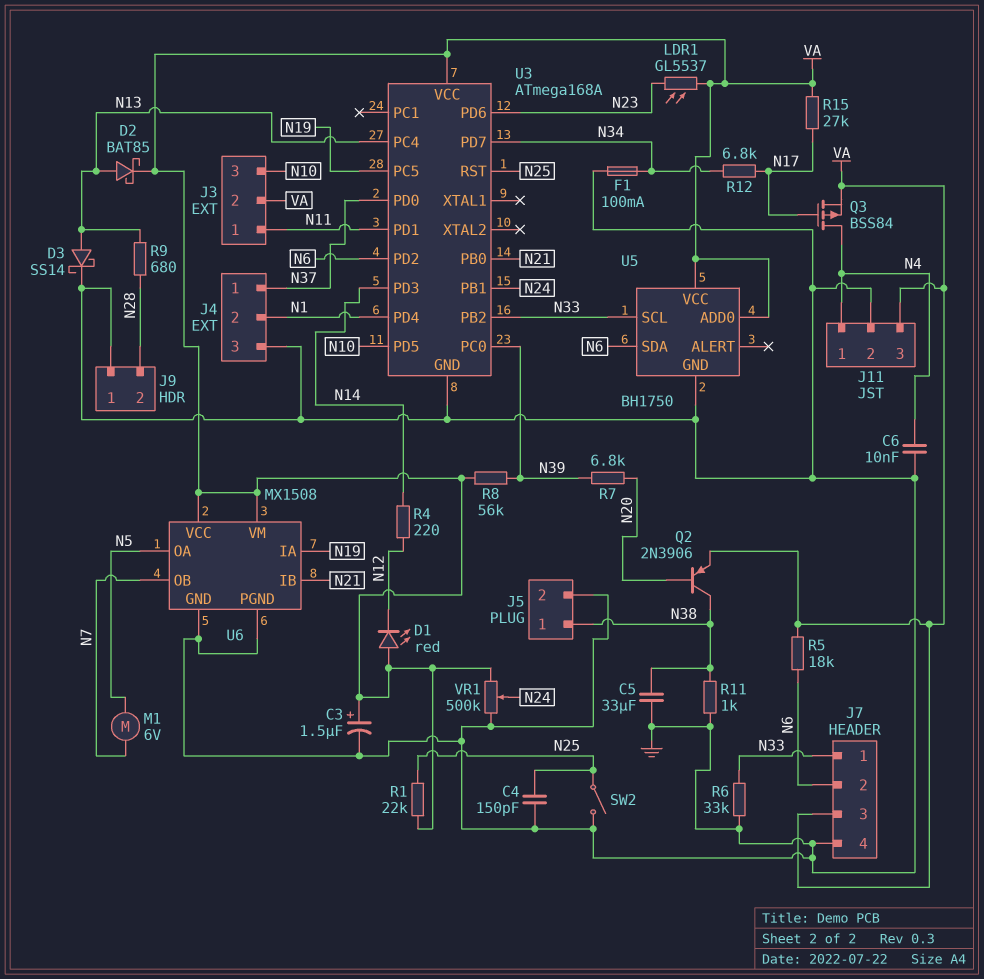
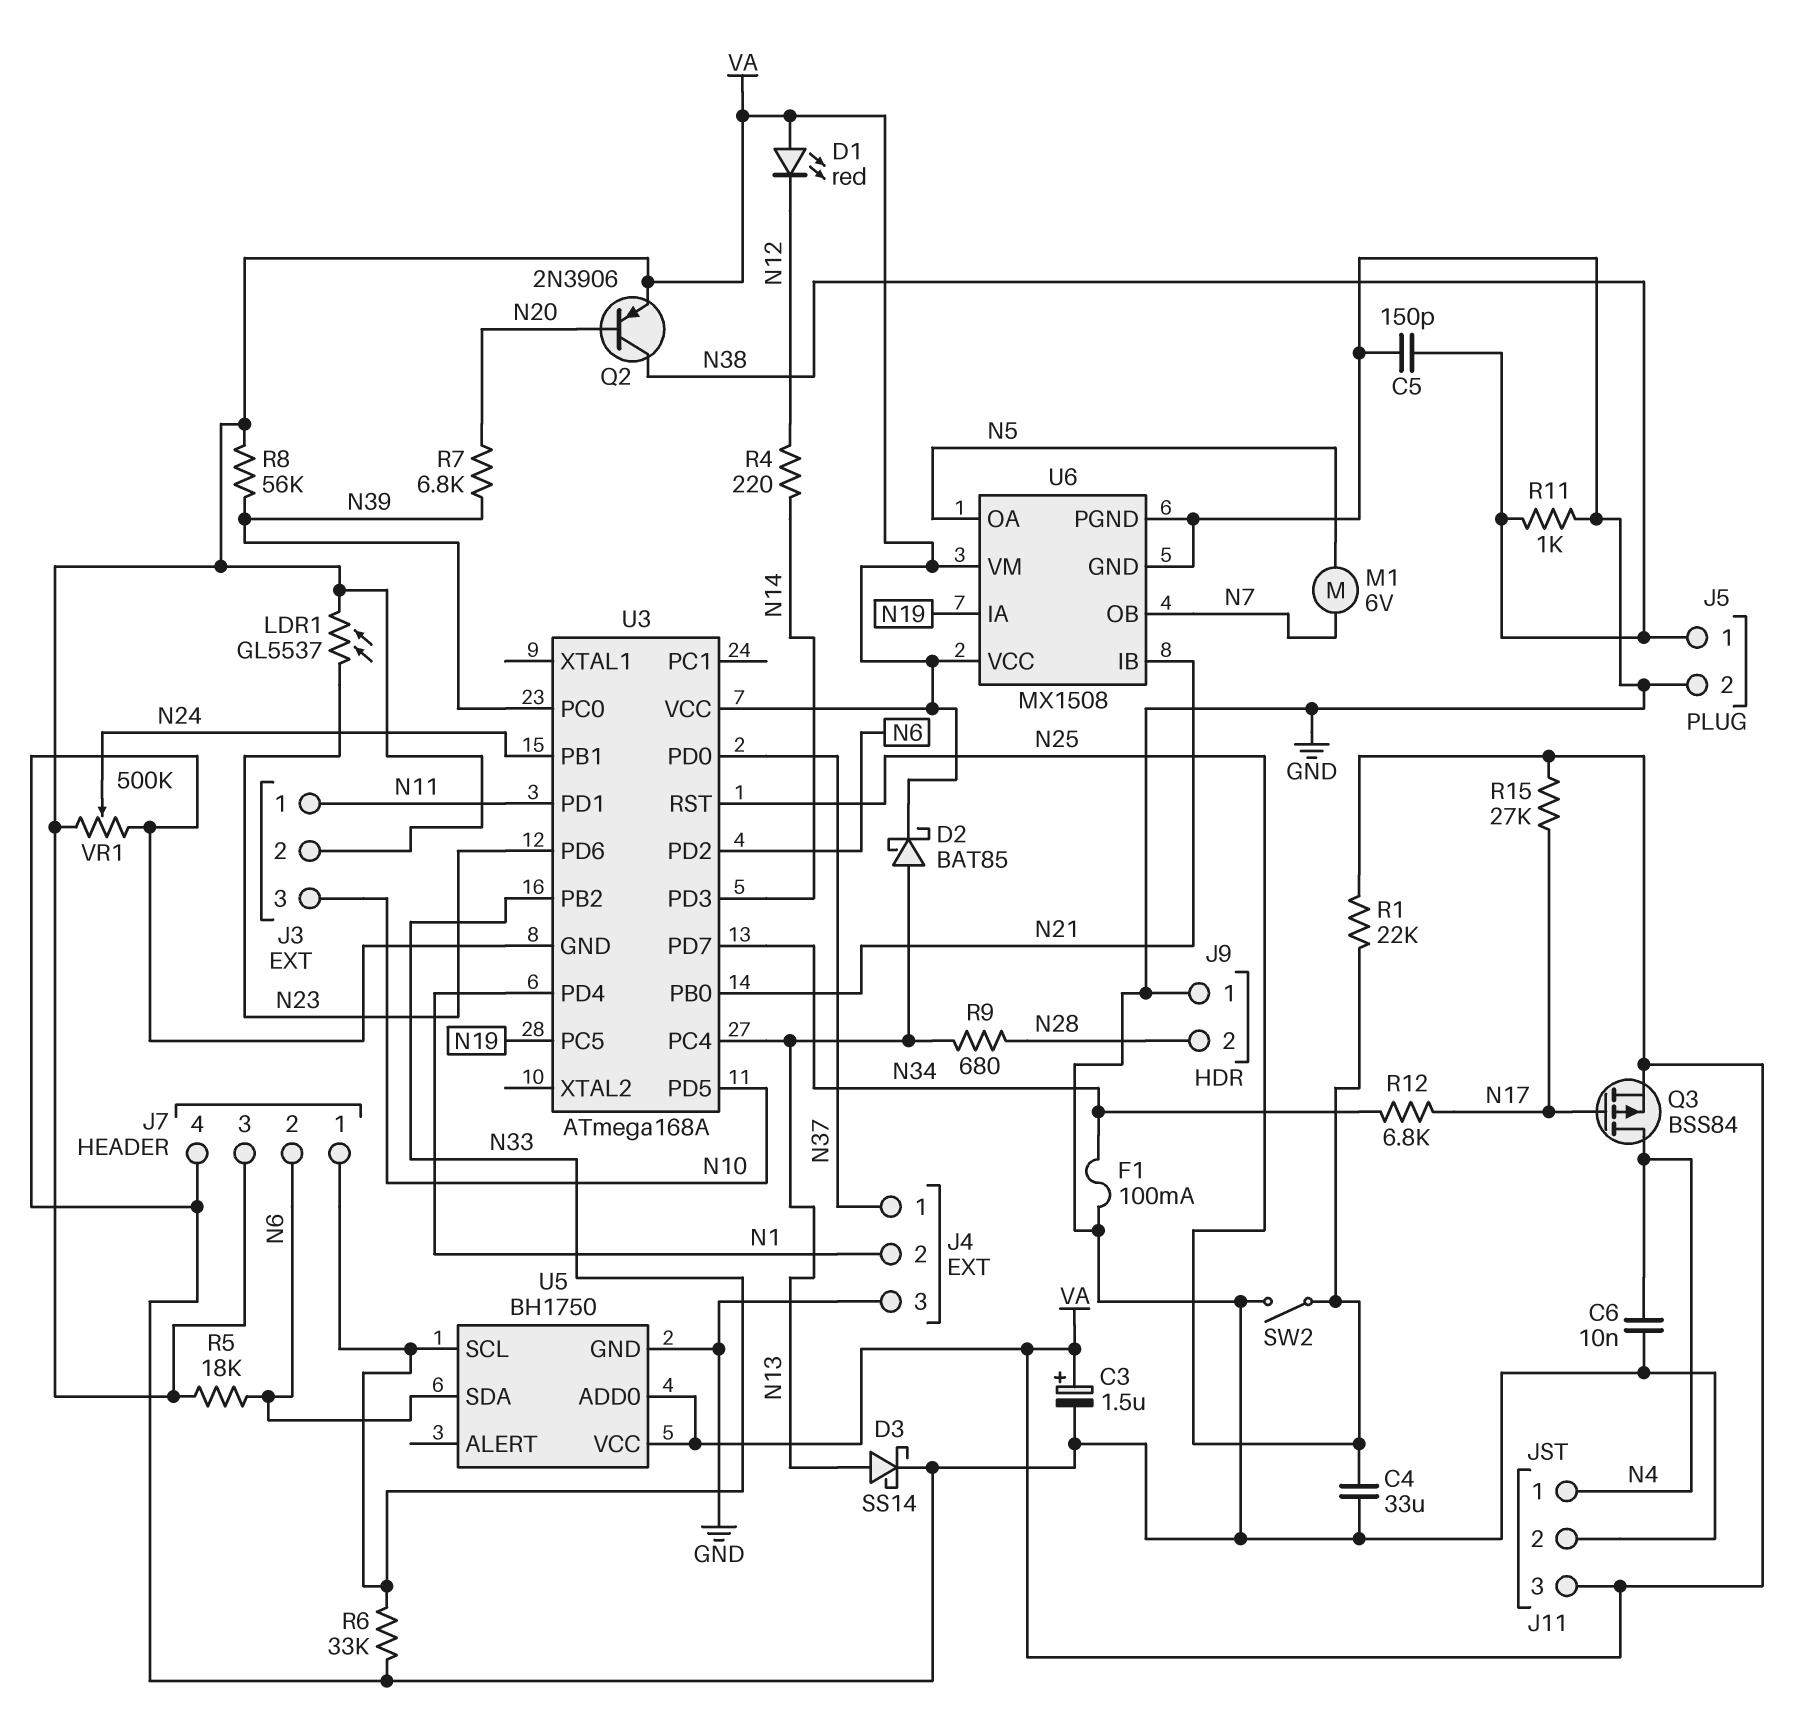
C4: 150pF (GND, N25) -> 33uF (GND, N25)
C5: 33uF (GND, N38) -> 150pF (GND, N38)

